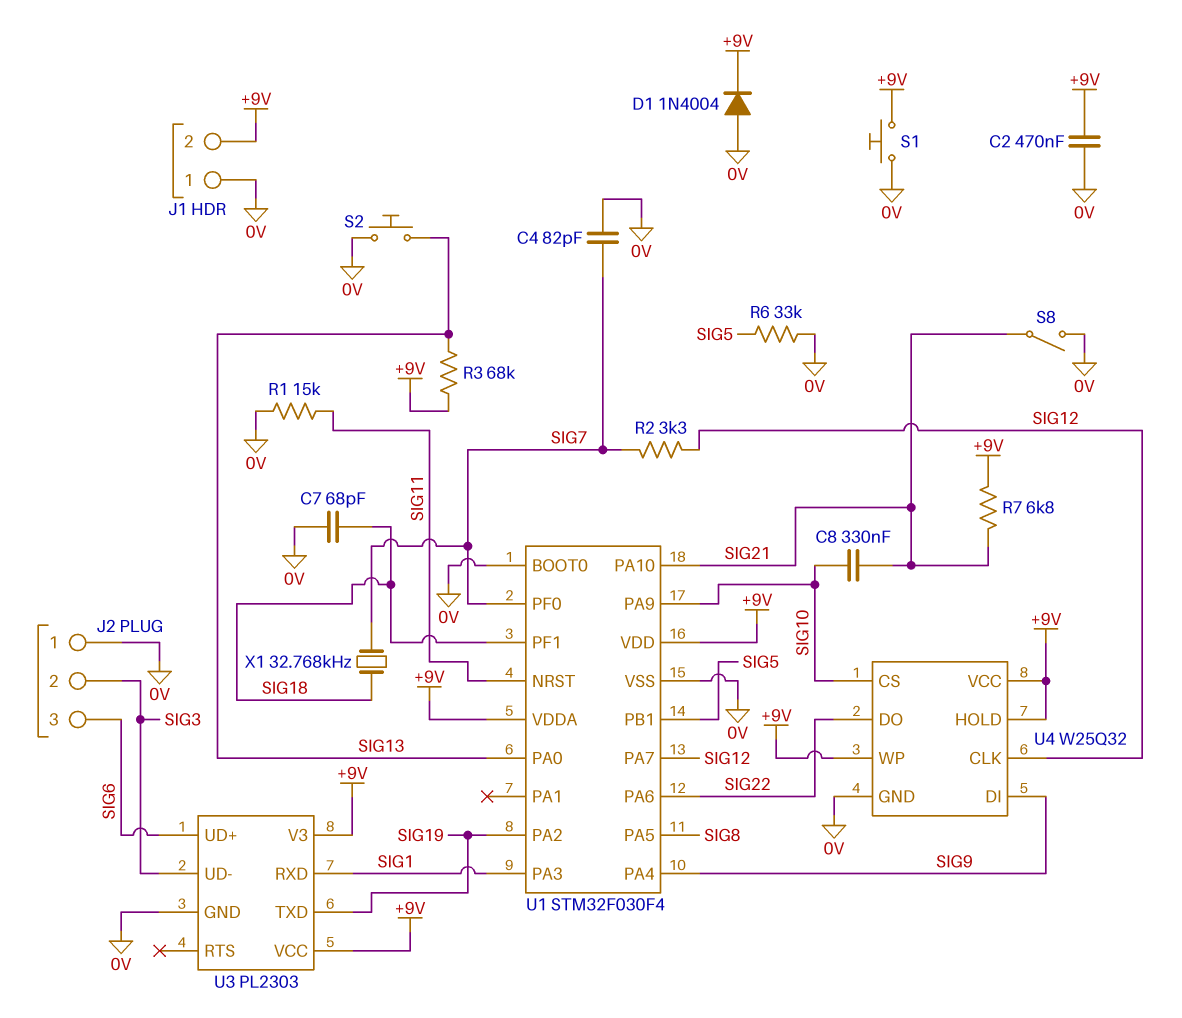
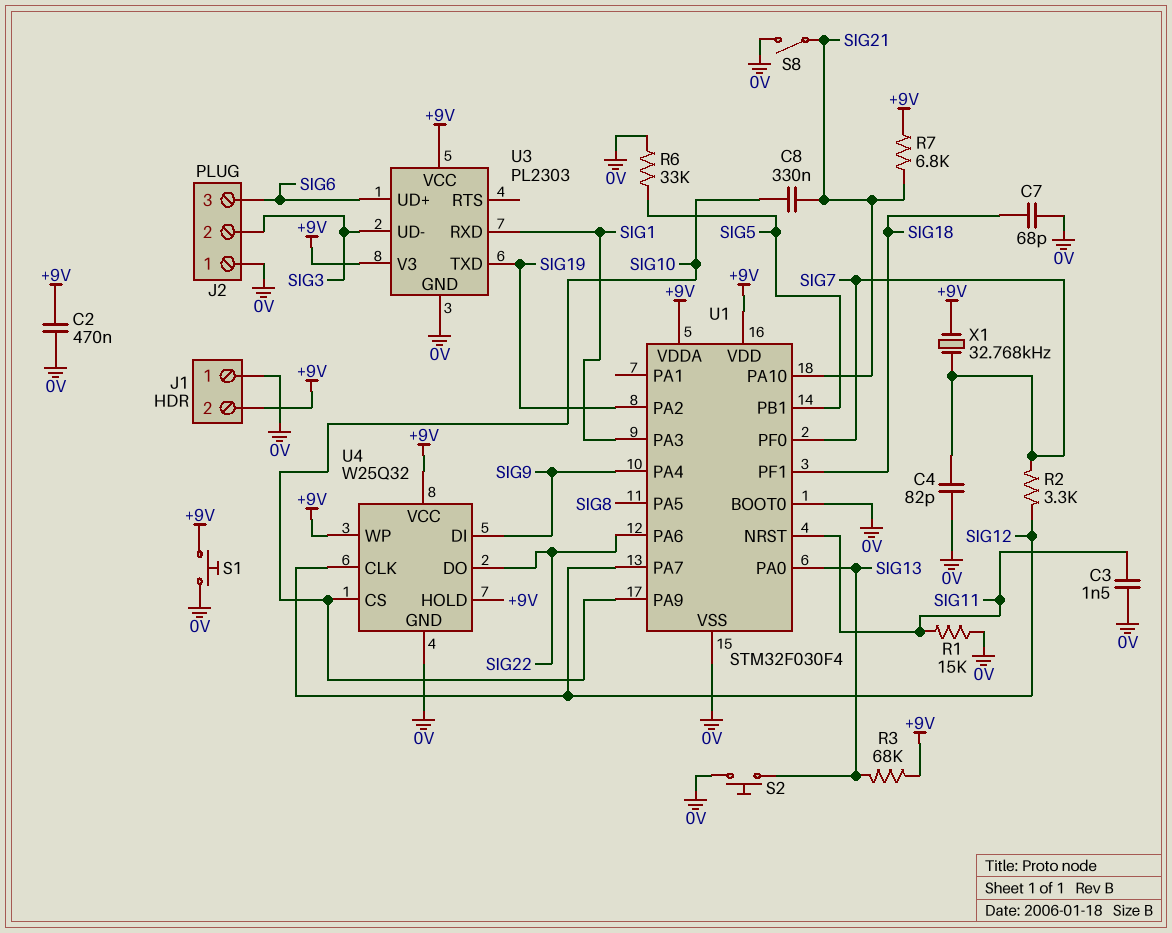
C3: none -> 1.5nF (0V, SIG11)
D1: diode 1N4004 (A 0V, K +9V) -> none
X1: 32.768kHz (SIG7, SIG18) -> 32.768kHz (+9V, SIG7)

